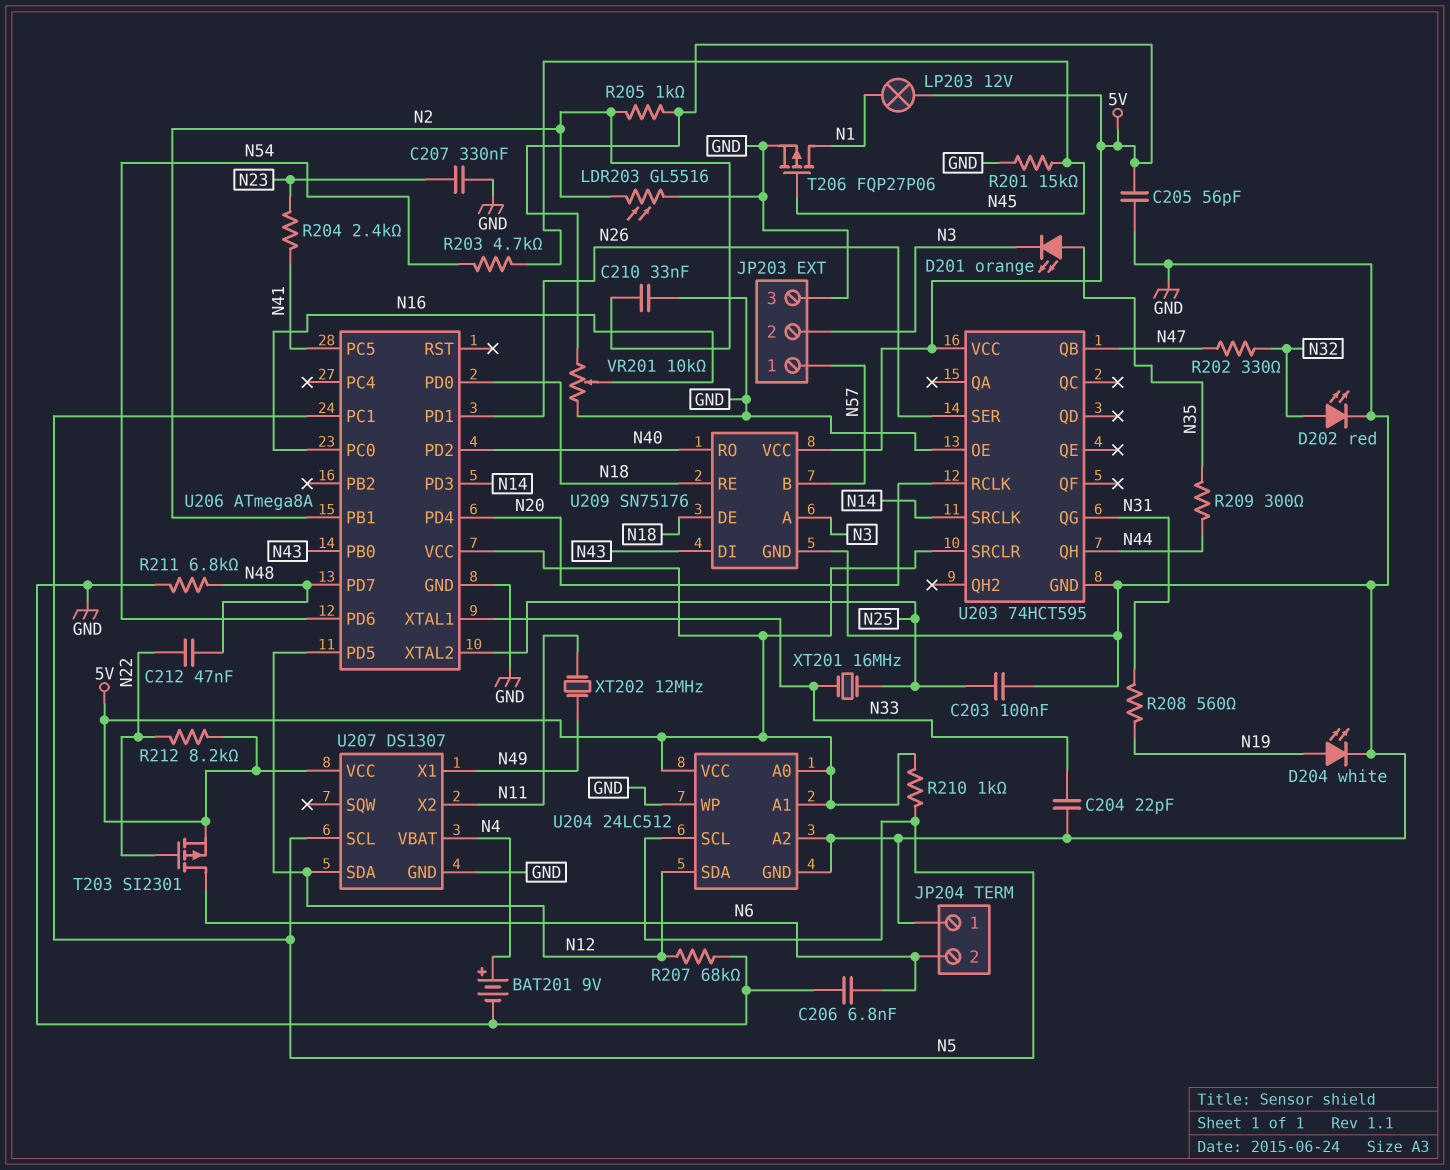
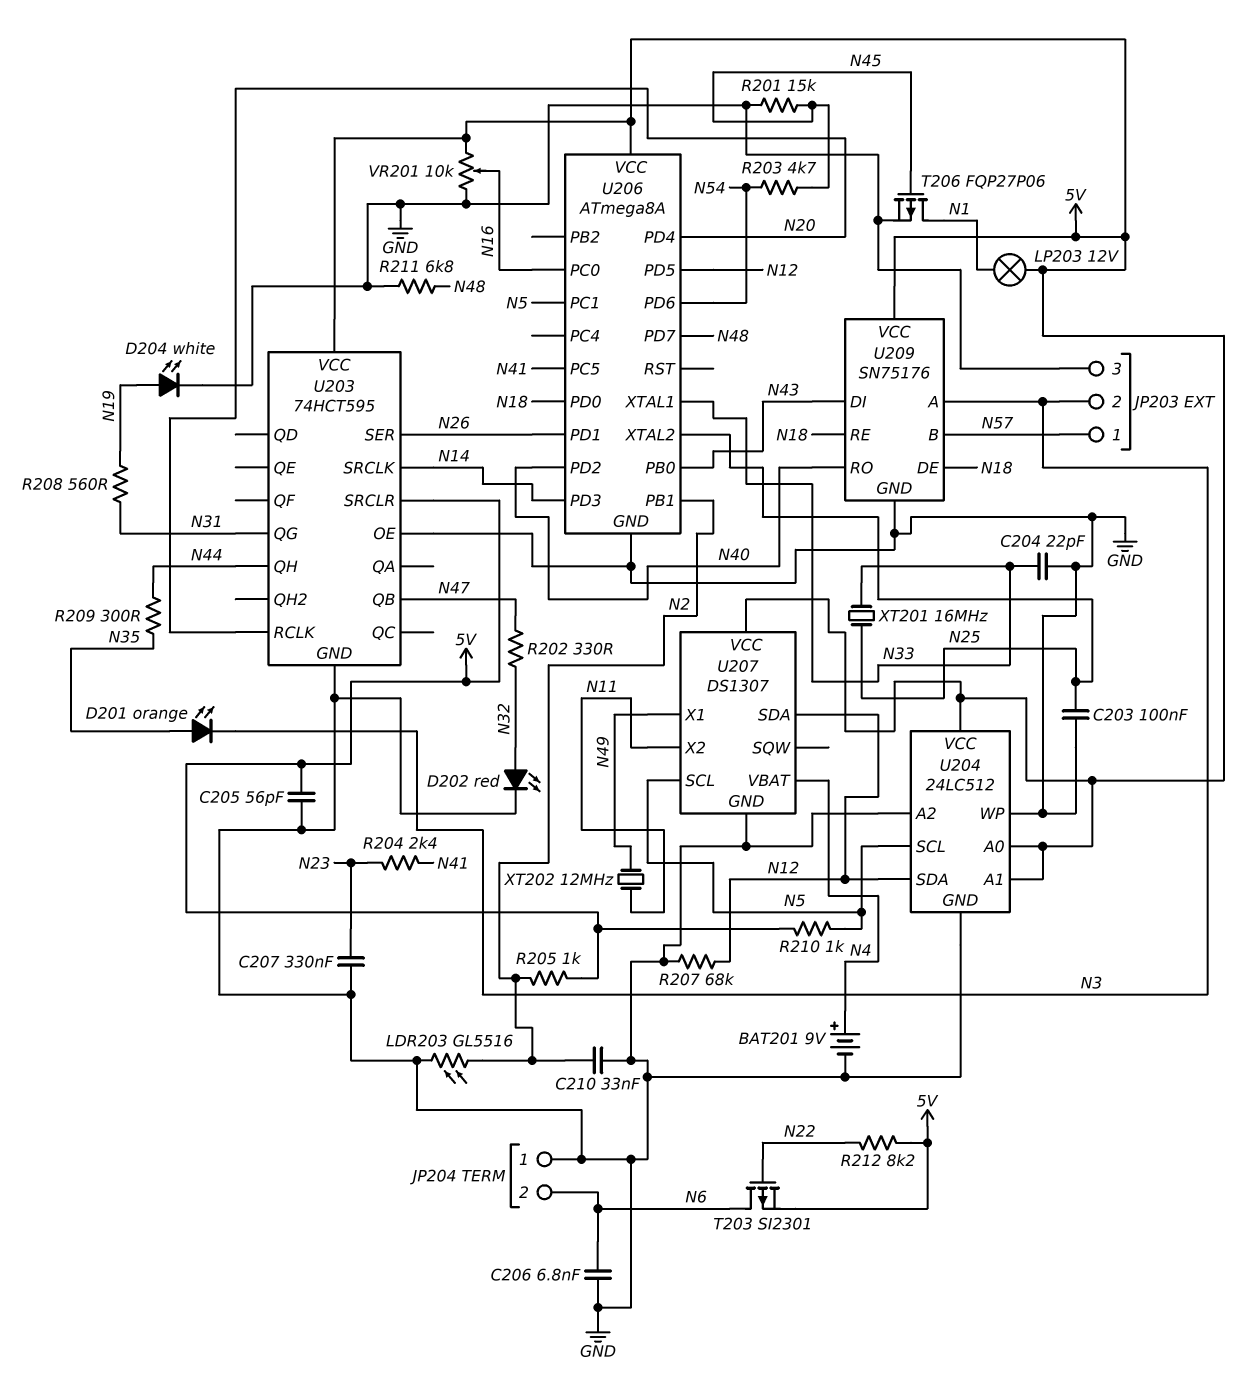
C212: 47nF (N22, N48) -> none

